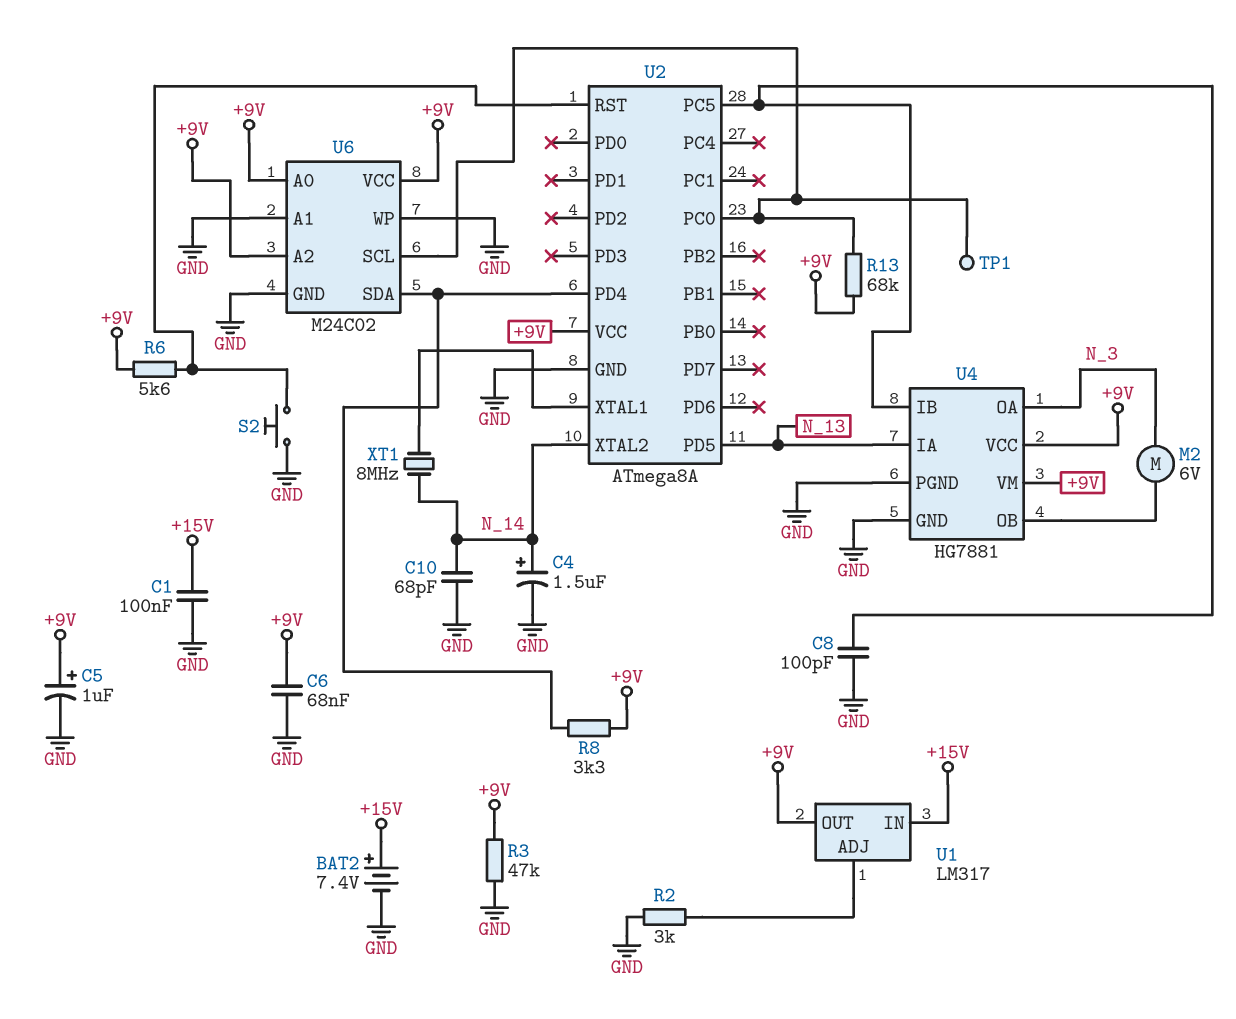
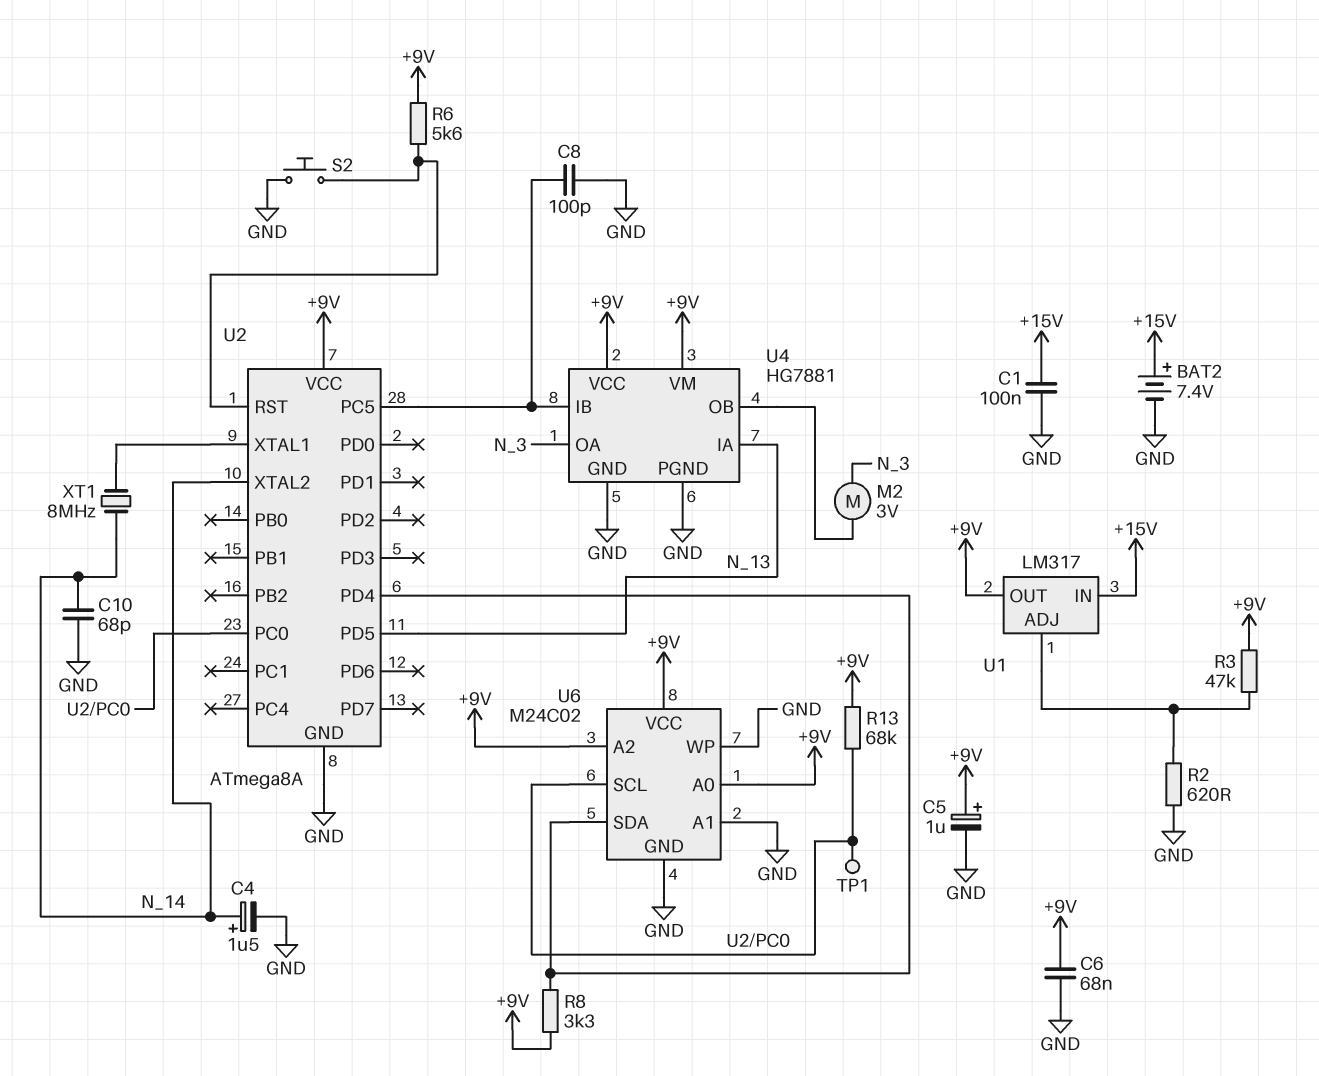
M2: motor 6V (N_3, U4/OB) -> motor 3V (N_3, U4/OB)
R2: 3k (GND, U1/ADJ) -> 620 (GND, U1/ADJ)
R3: 47k (+9V, GND) -> 47k (+9V, U1/ADJ)

